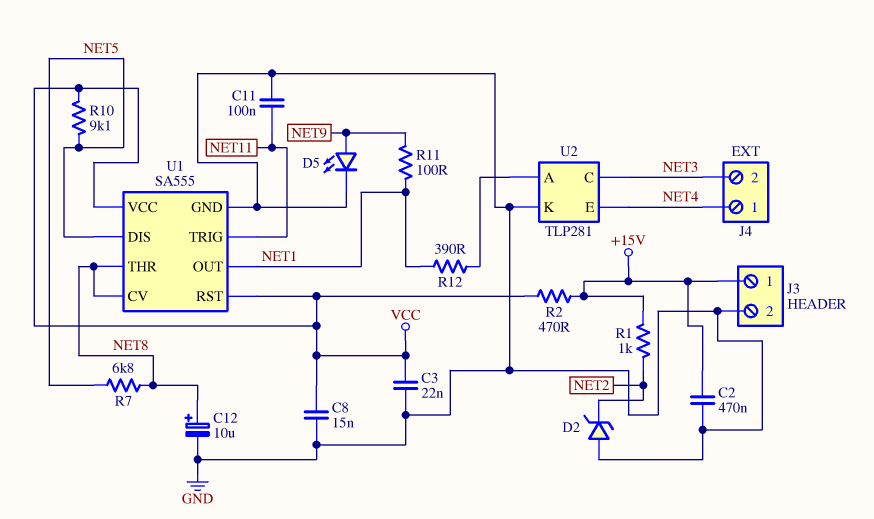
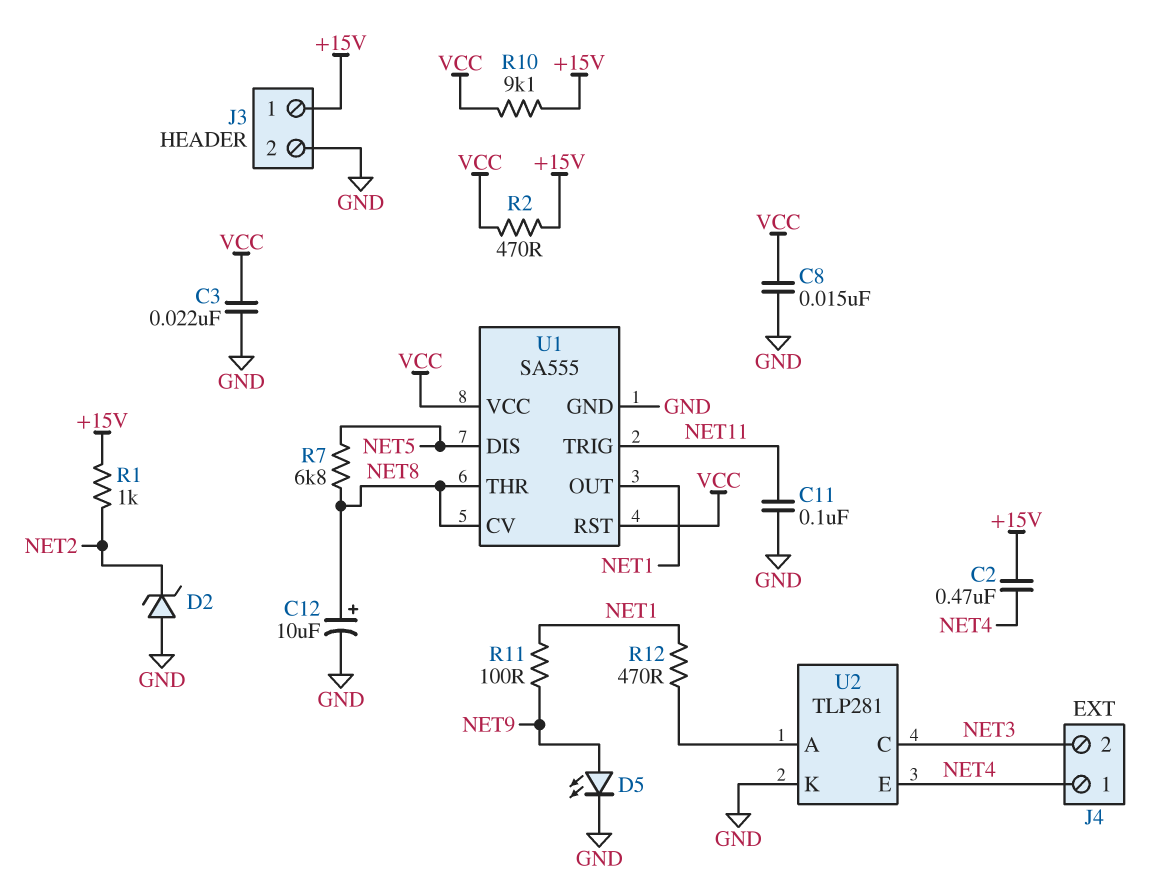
C2: 470nF (+15V, GND) -> 470nF (+15V, NET4)
R10: 9.1k (NET5, VCC) -> 9.1k (+15V, VCC)
R12: 390 (NET1, U2/A) -> 470 (NET1, U2/A)

